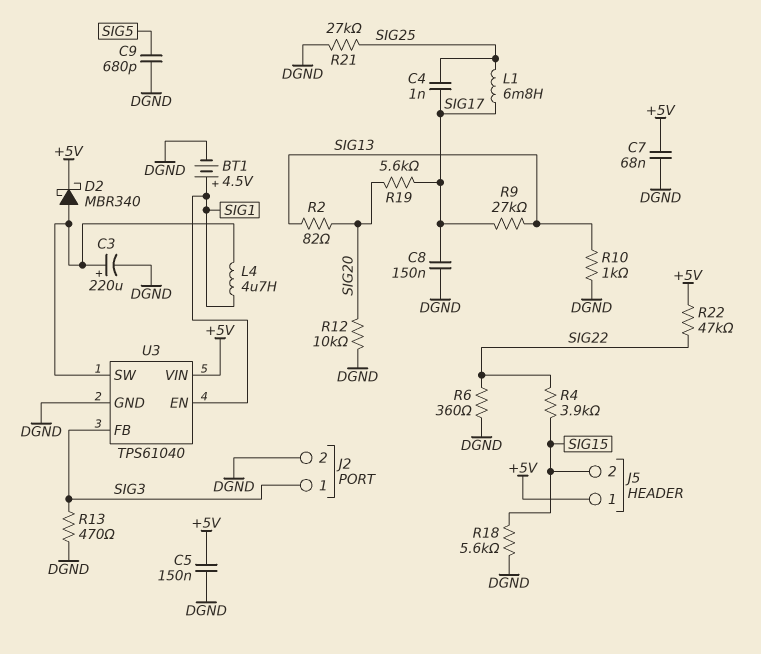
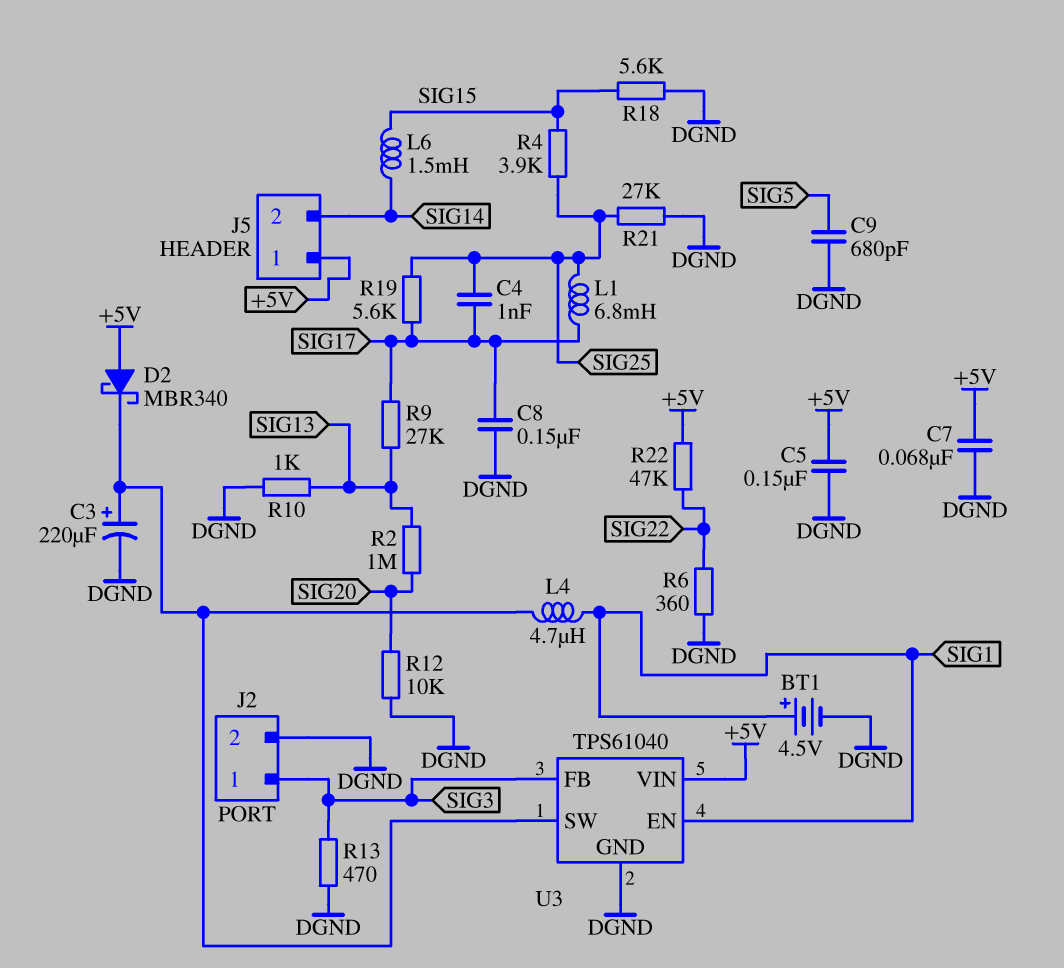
D2: schottky MBR340 (A U3/SW, K +5V) -> schottky MBR340 (A +5V, K U3/SW)
J5 pin 2: SIG15 -> SIG14
L6: none -> 1.5mH (SIG14, SIG15)
R2: 82 (SIG13, SIG20) -> 1M (SIG13, SIG20)
R4: 3.9k (SIG15, SIG22) -> 3.9k (SIG15, SIG25)
R19: 5.6k (SIG17, SIG20) -> 5.6k (SIG17, SIG25)

